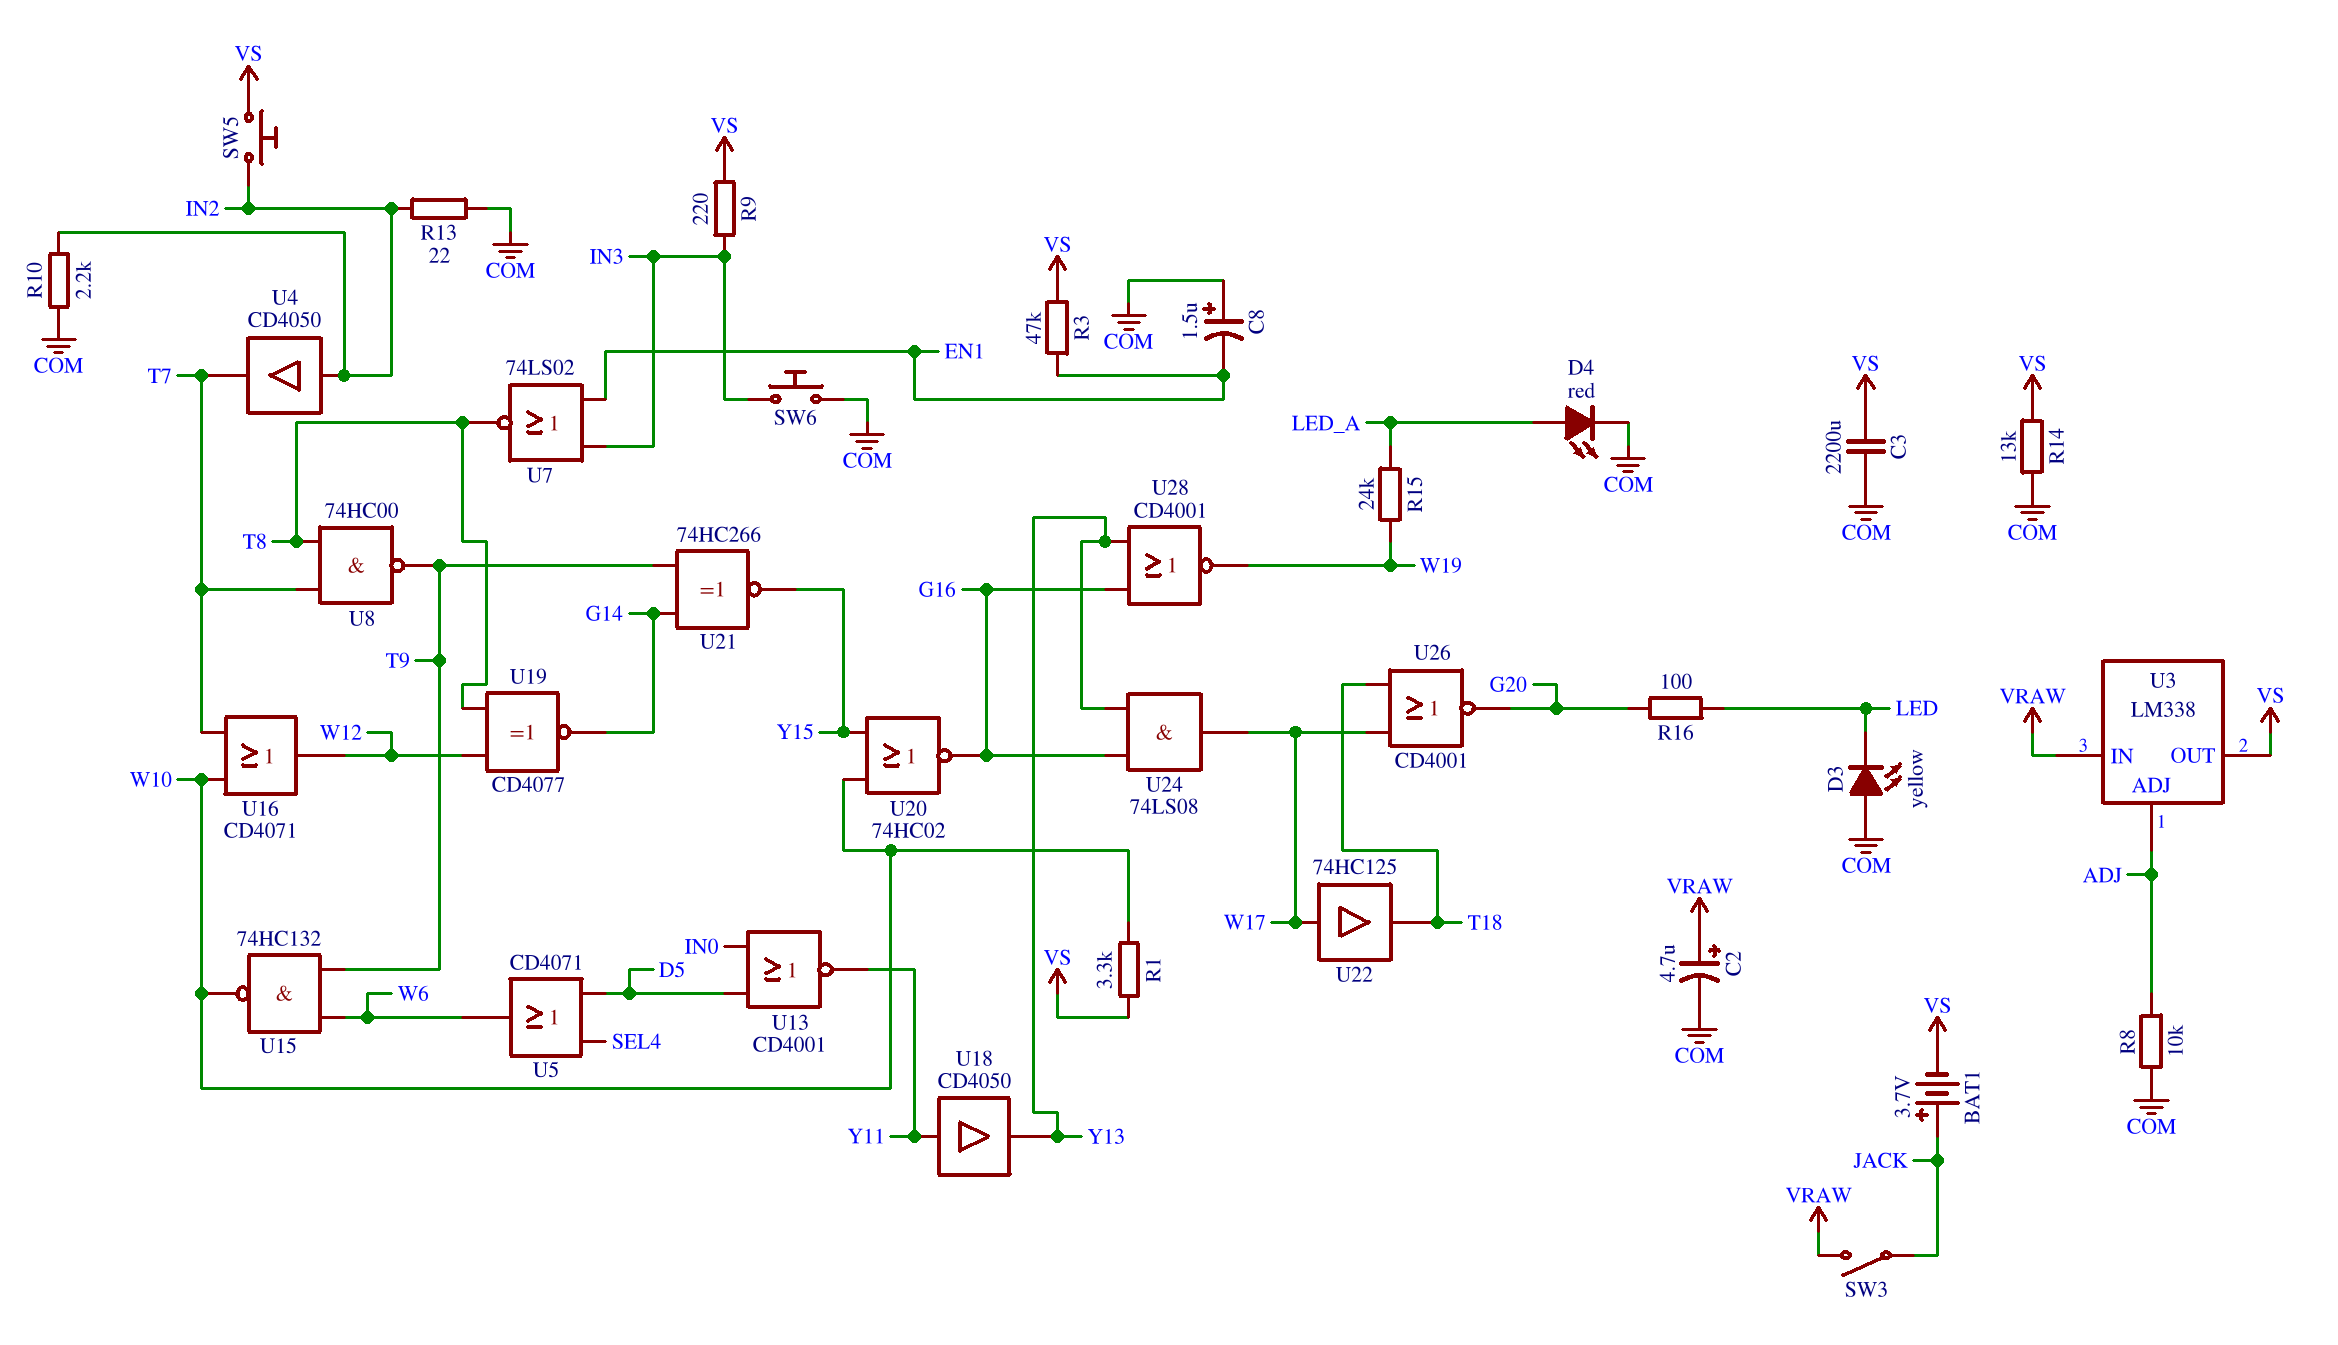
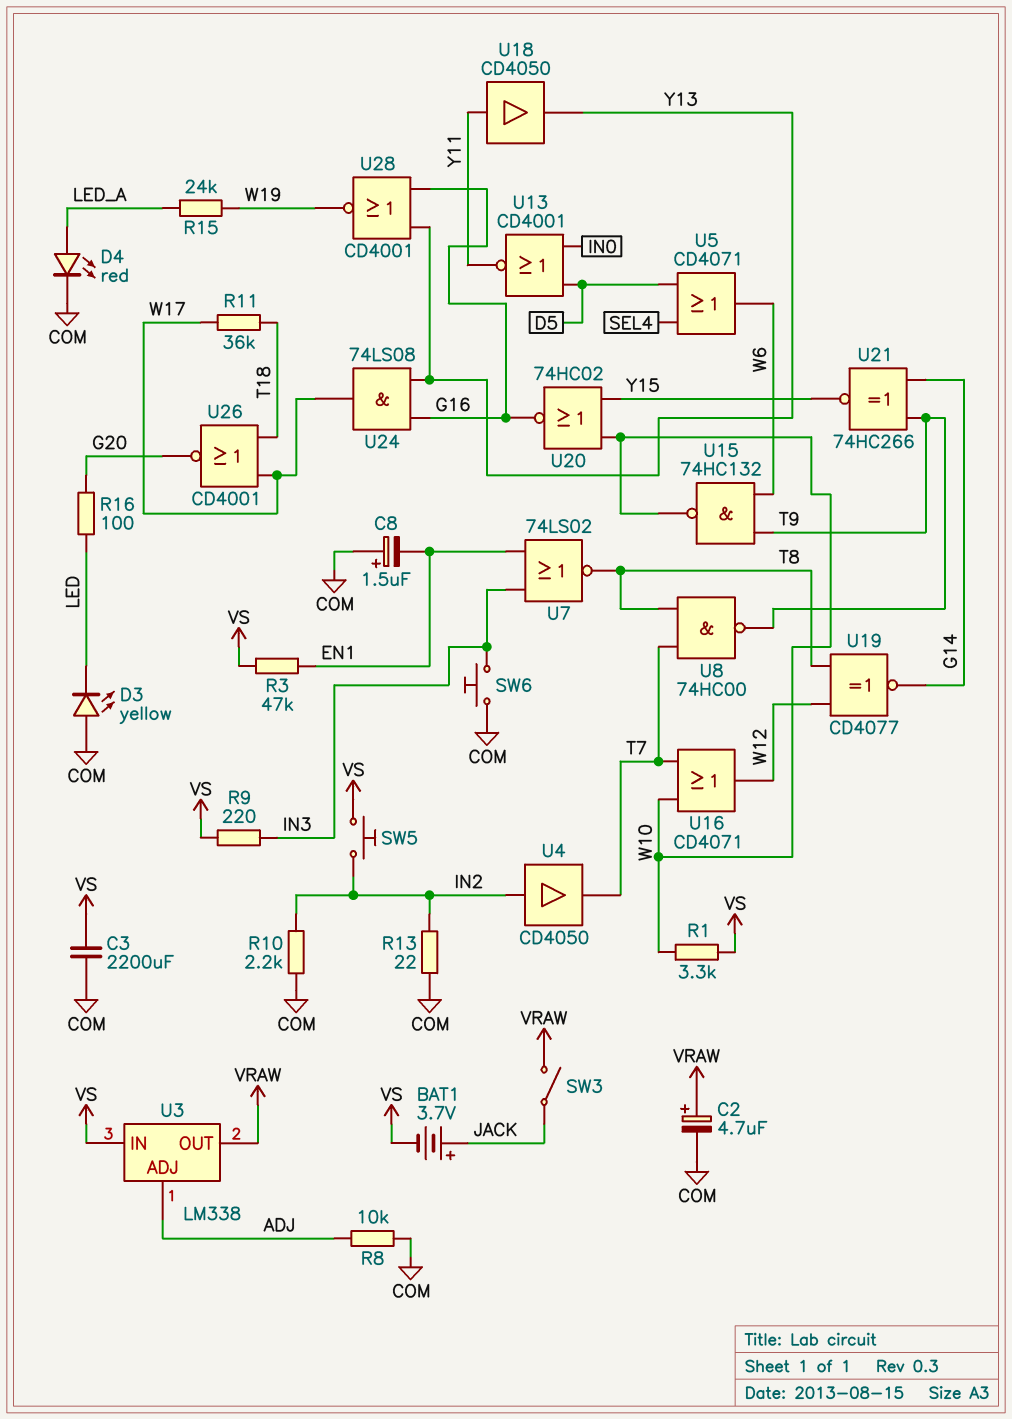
R11: none -> 36k (T18, W17)
R14: 13k (COM, VS) -> none
U3 pin IN: VRAW -> VS
U3 pin OUT: VS -> VRAW
U22: buffer 74HC125 (in W17, out T18) -> none

